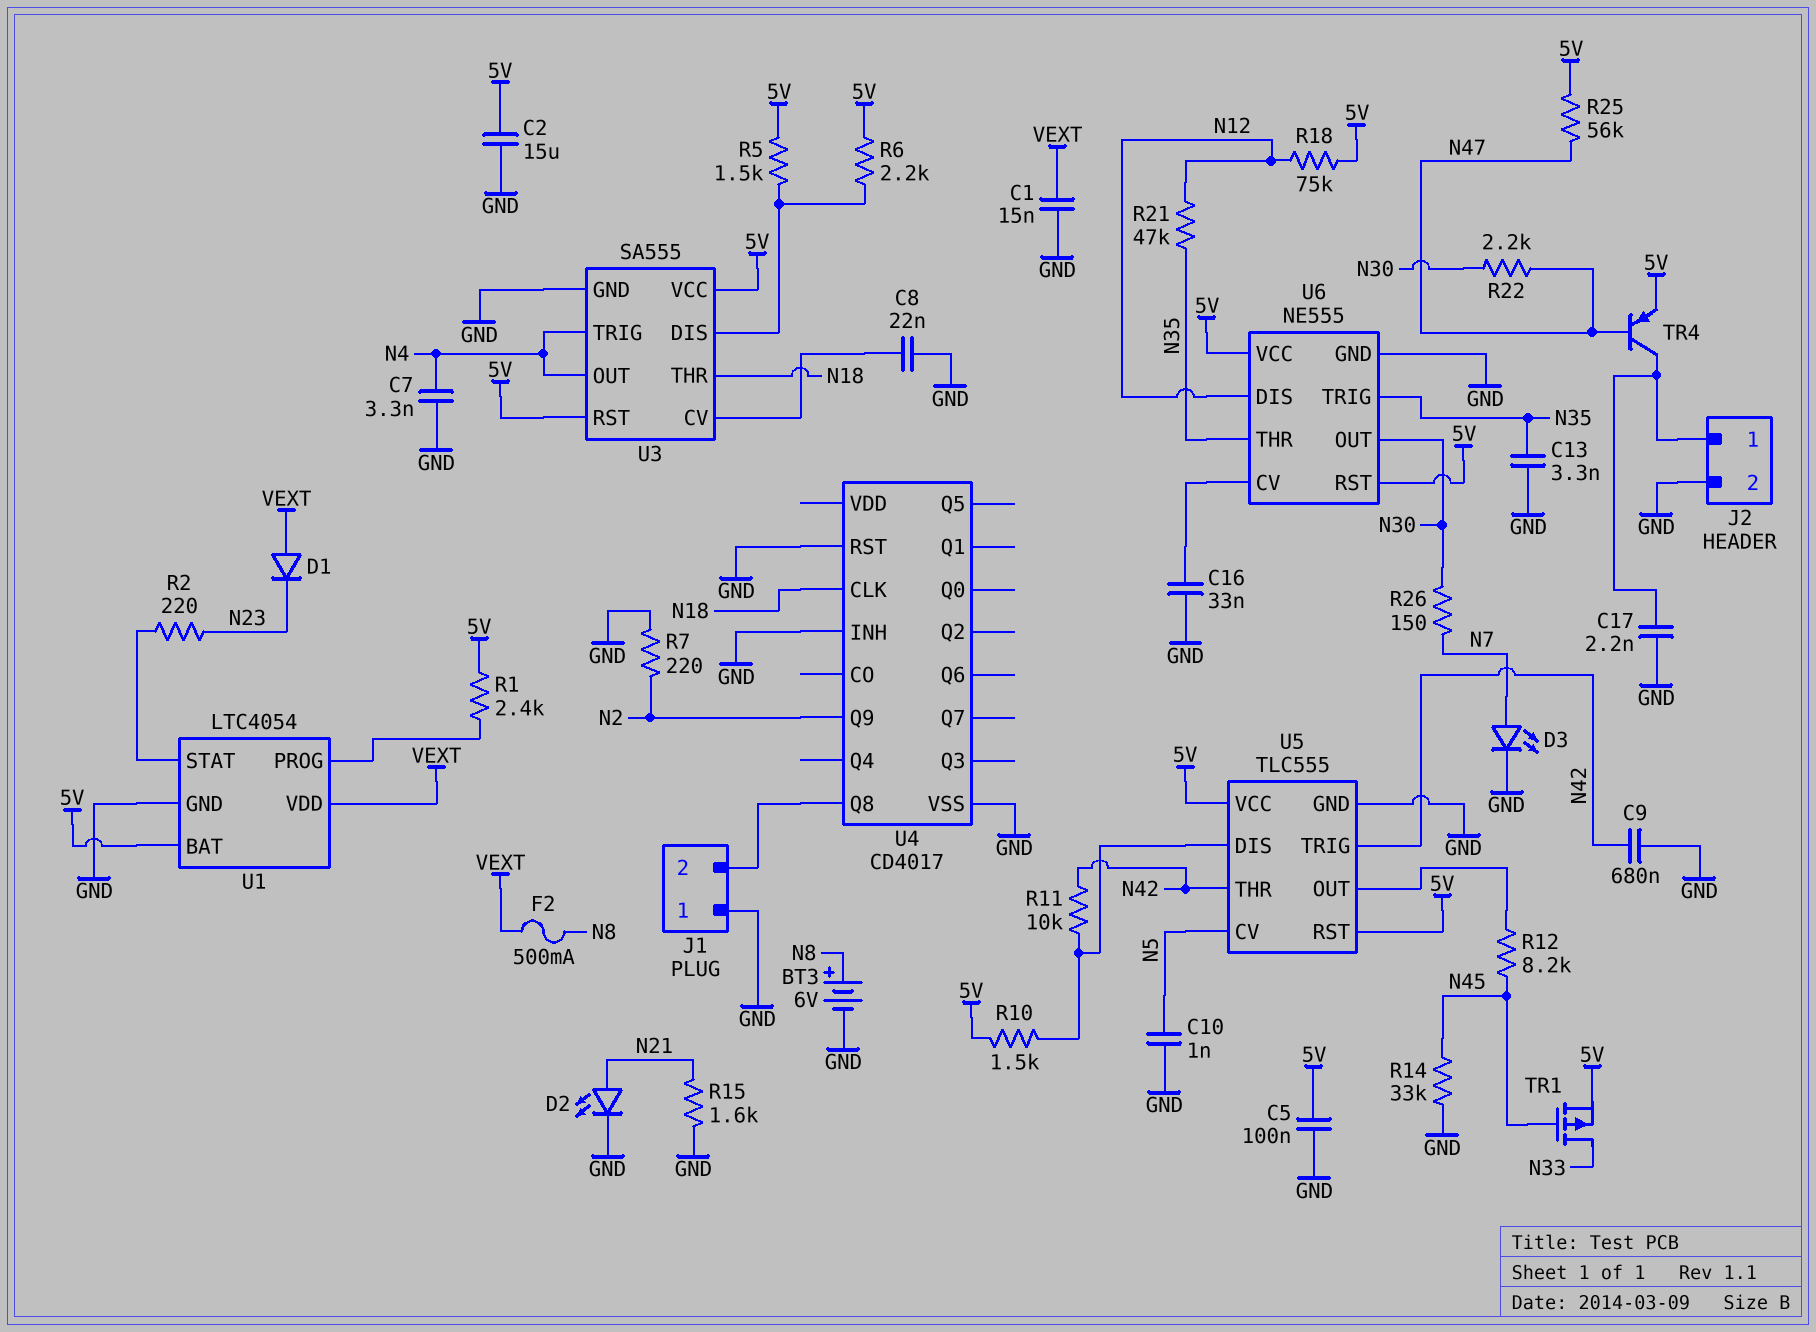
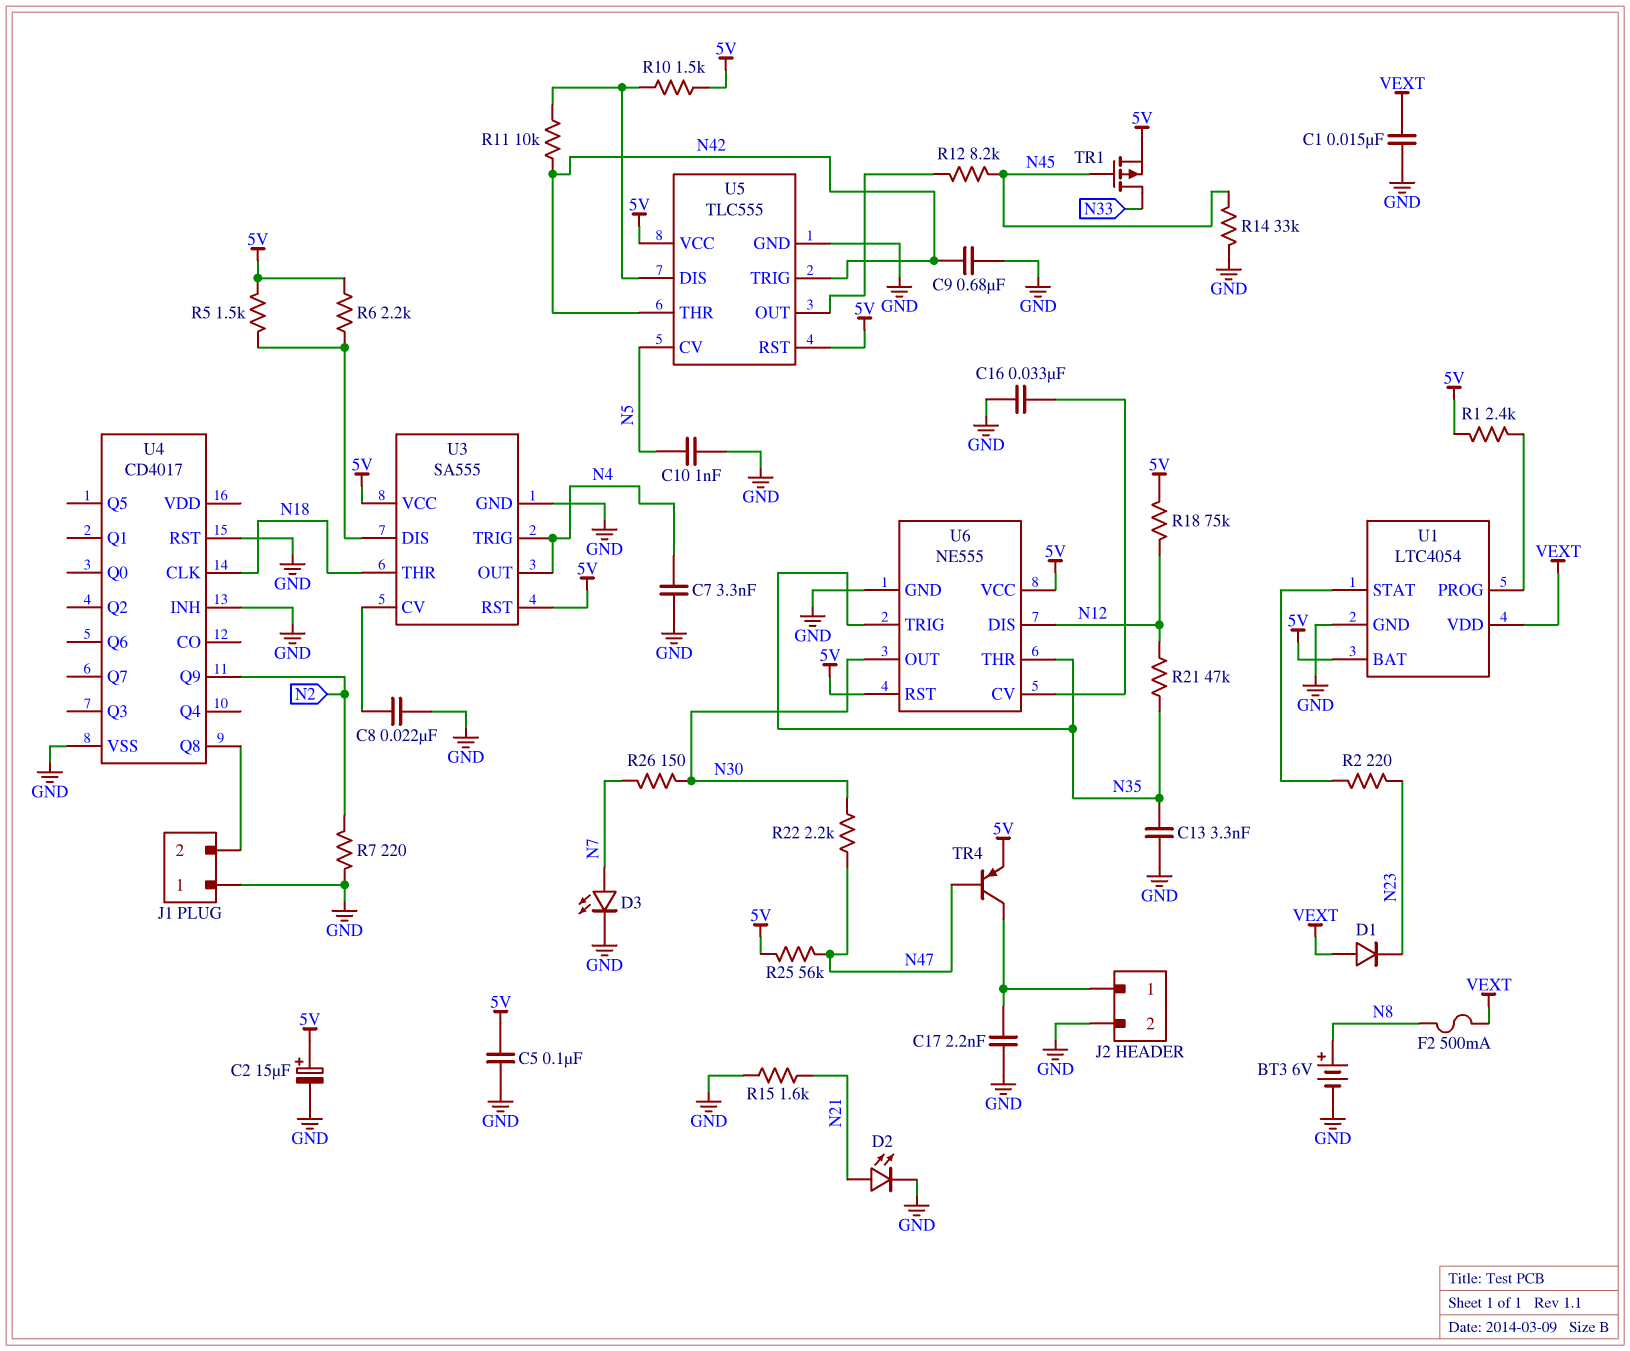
C2: 15uF (5V, GND) -> 15uF (plus 5V, minus GND)

